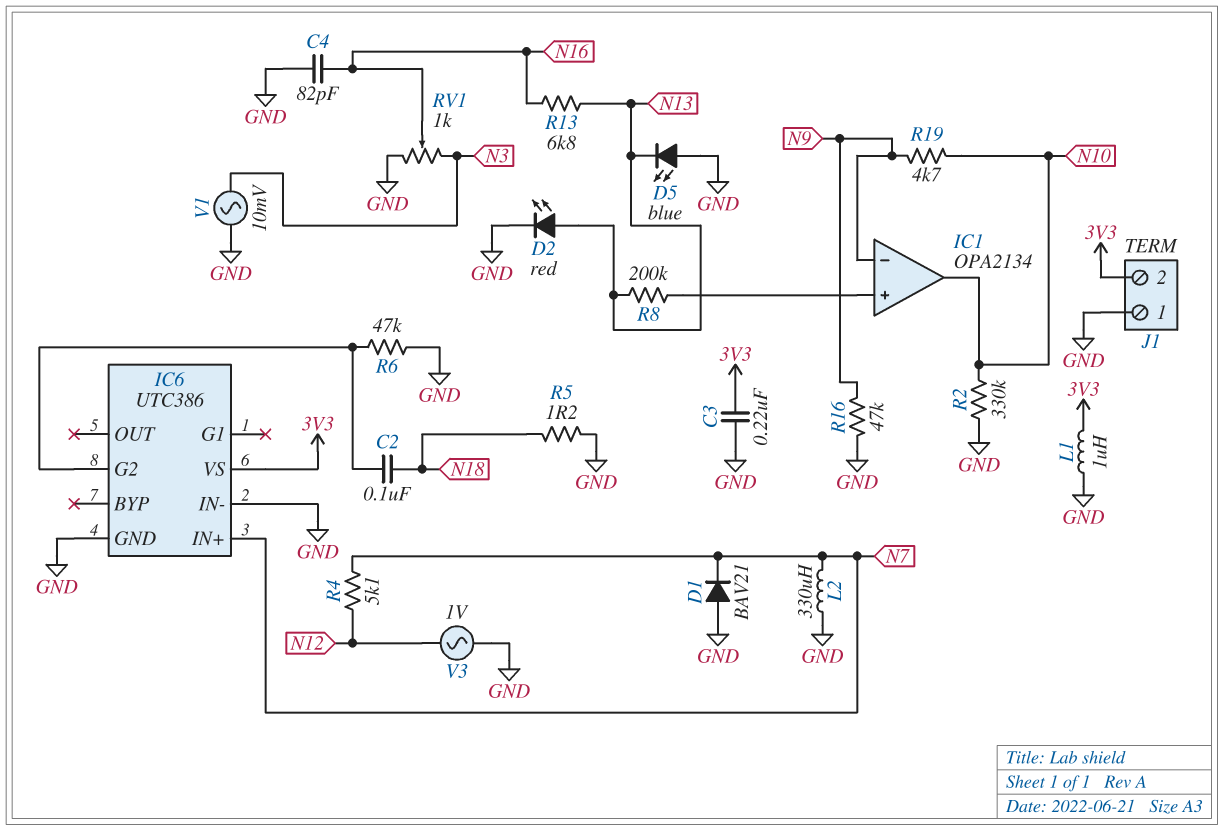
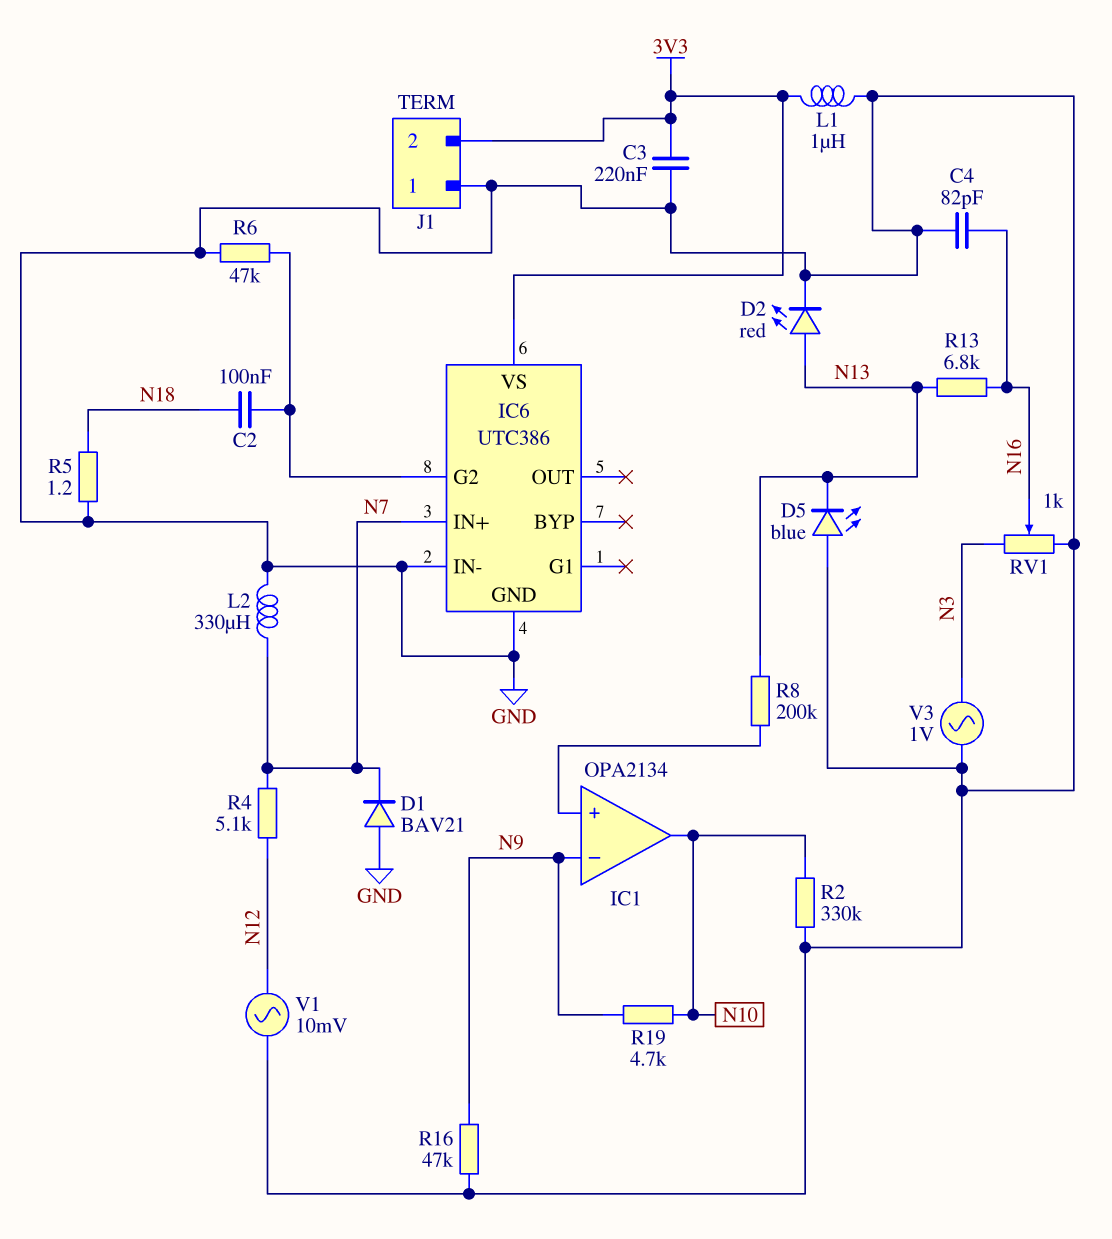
V1: AC 10mV (GND, N3) -> AC 10mV (GND, N12)
V3: AC 1V (GND, N12) -> AC 1V (GND, N3)

